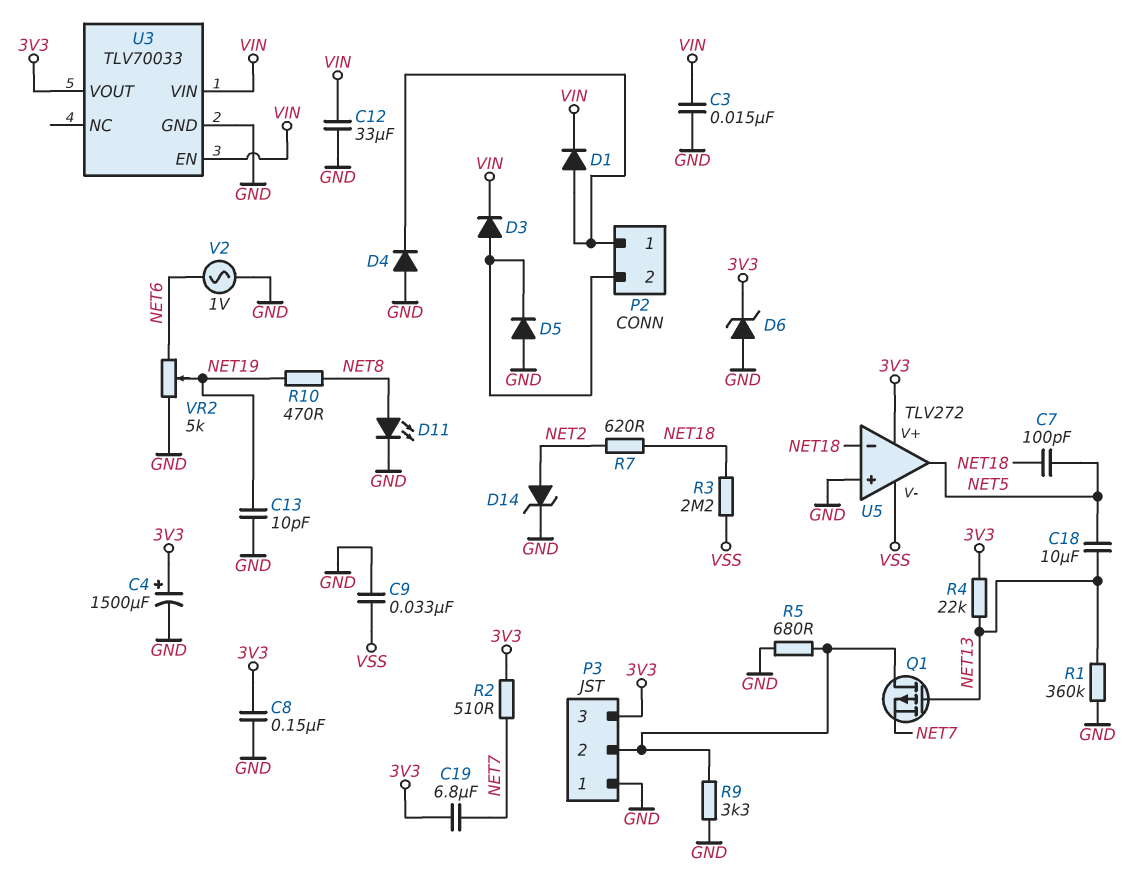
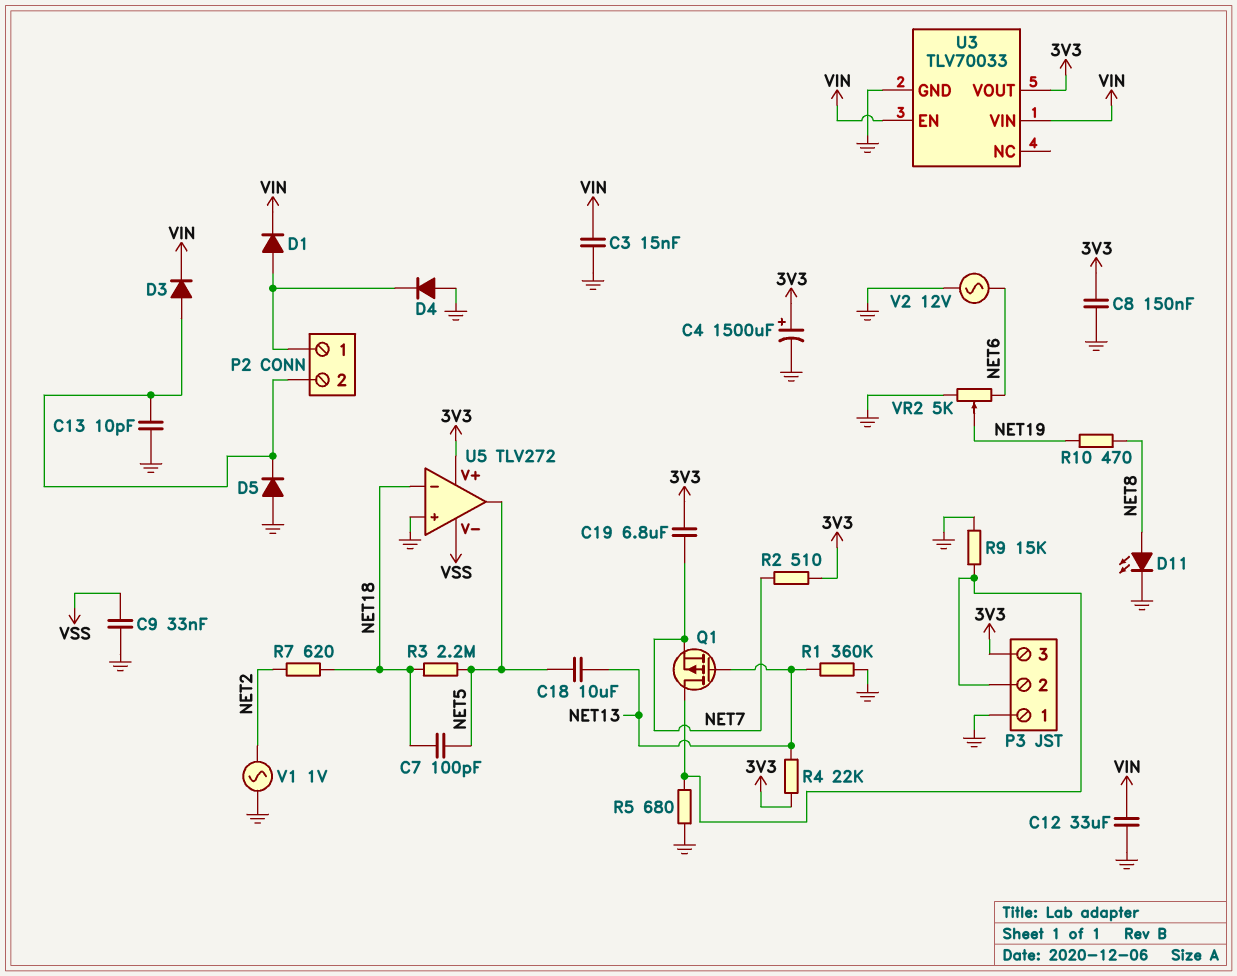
C13: 10pF (GND, NET19) -> 10pF (GND, P2/2)
D6: zener (A GND, K 3V3) -> none
D14: zener (A NET2, K GND) -> none
R3: 2.2M (NET18, VSS) -> 2.2M (NET5, NET18)
R9: 3.3k (GND, P3/2) -> 15k (GND, P3/2)
V1: none -> AC 1V (GND, NET2)
V2: AC 1V (GND, NET6) -> AC 12V (GND, NET6)

